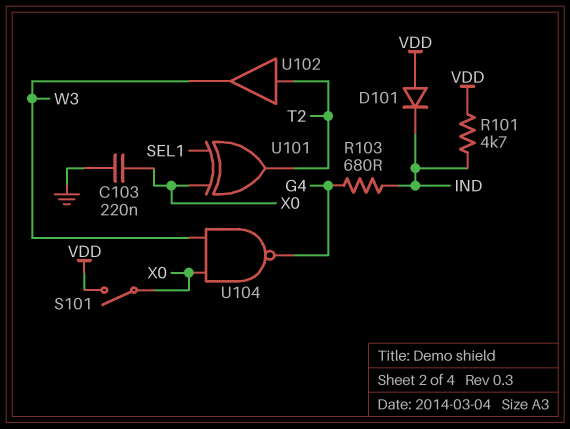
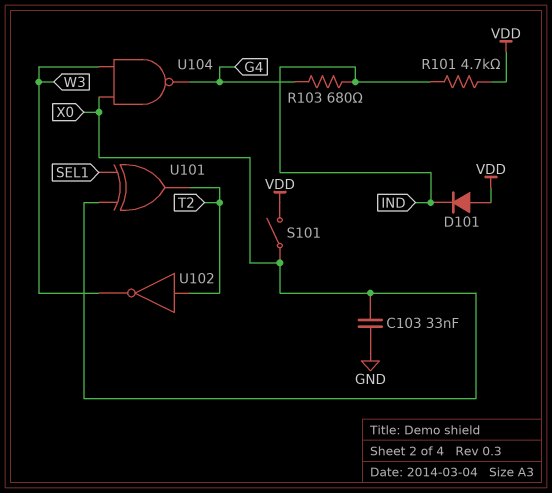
C103: 220nF (GND, X0) -> 33nF (GND, X0)
U102: buffer (in T2, out W3) -> NOT (in T2, out W3)

